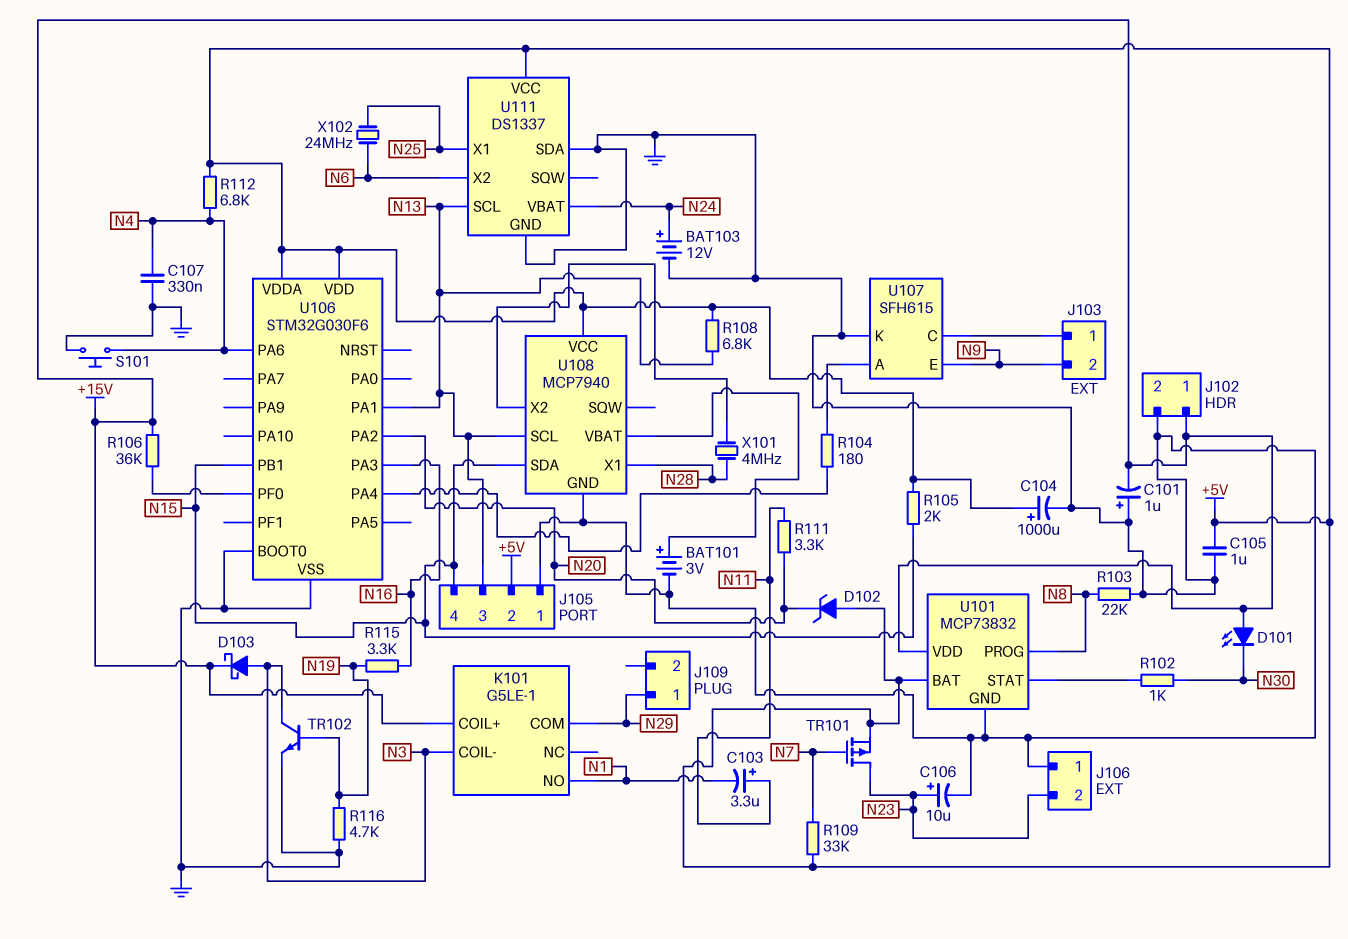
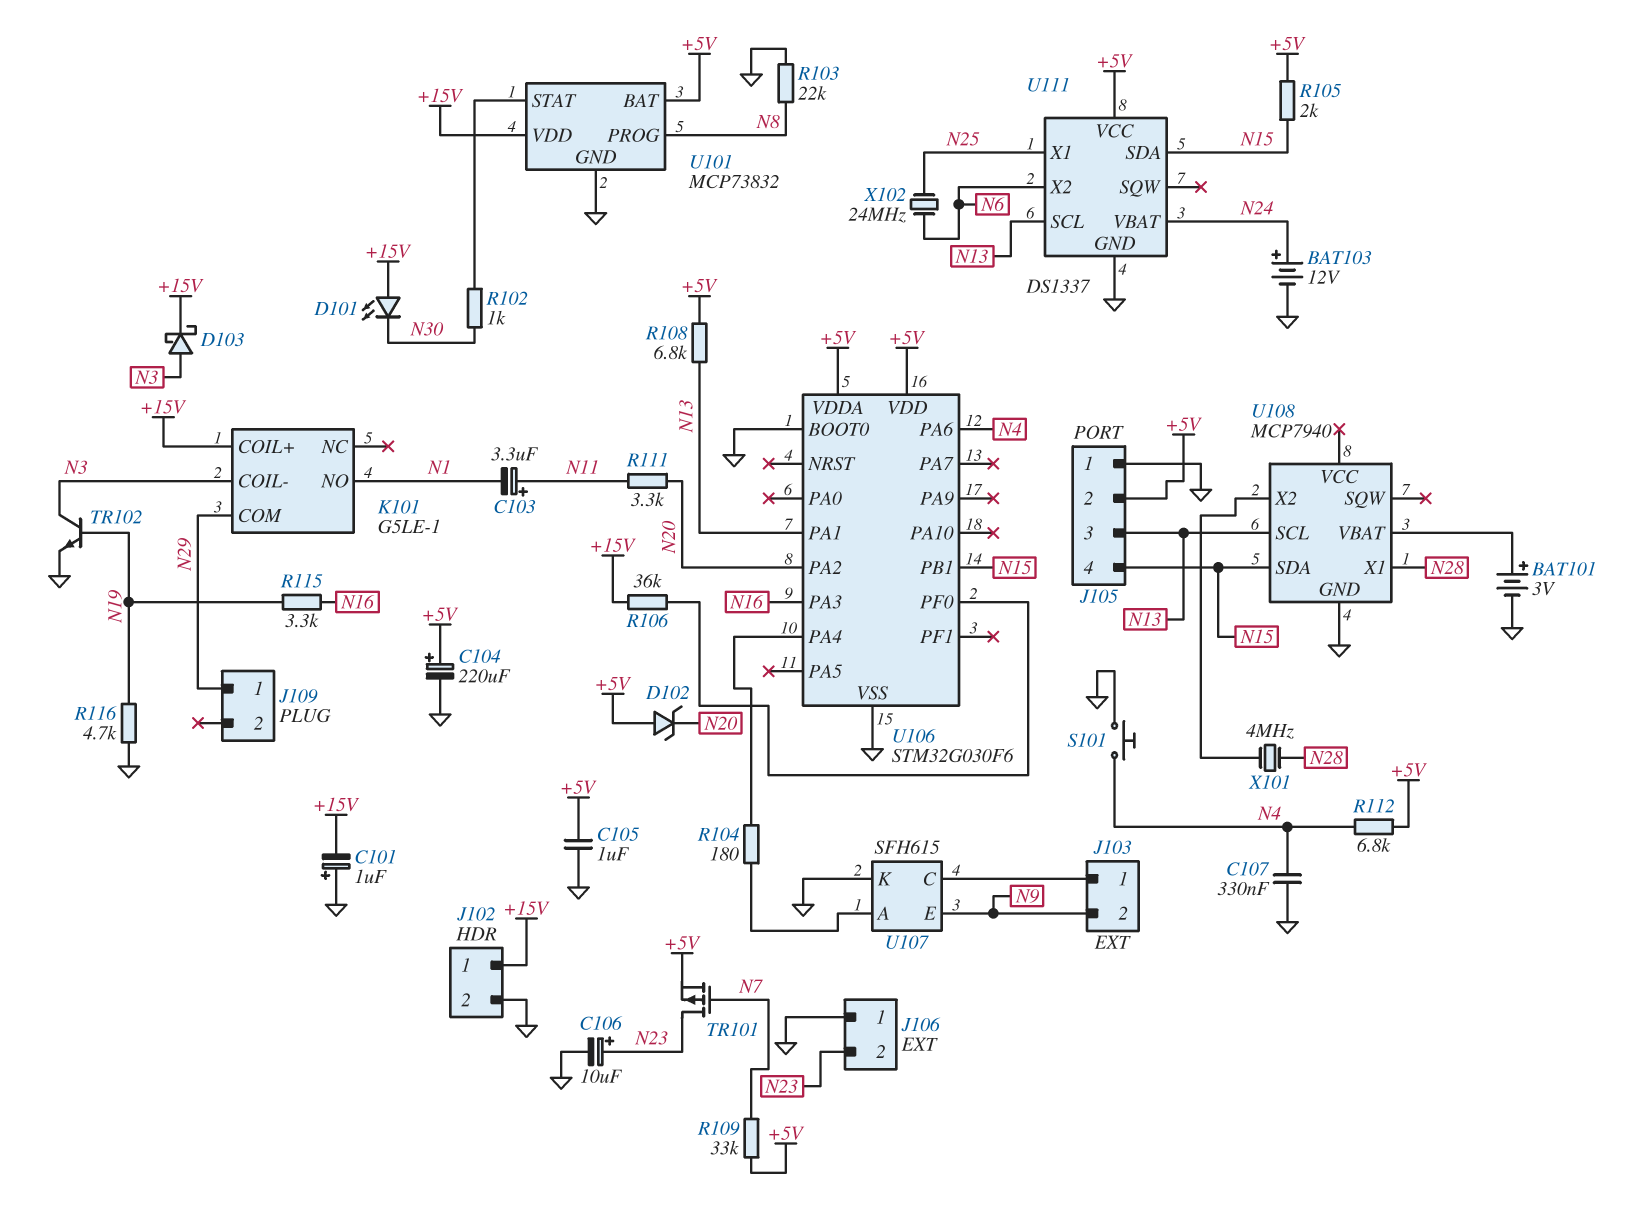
C104: 1000uF (plus +5V, minus GND) -> 220uF (plus +5V, minus GND)
U108 pin VCC: +5V -> none
U111 pin SDA: GND -> N15

